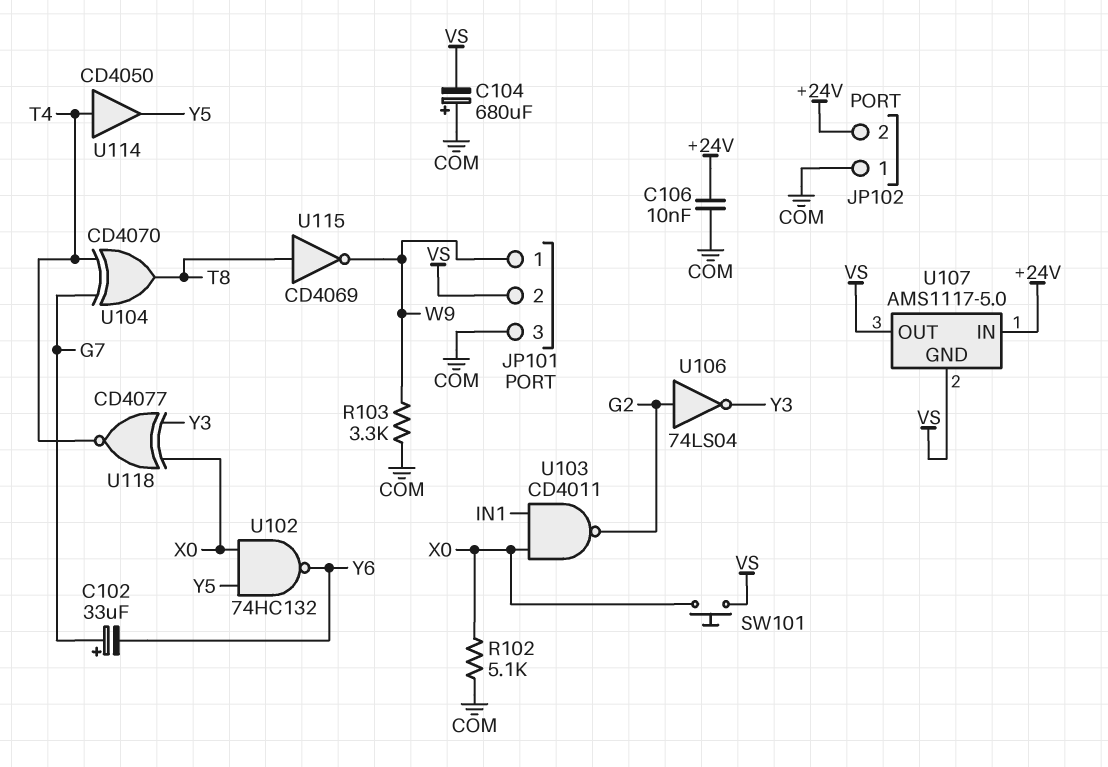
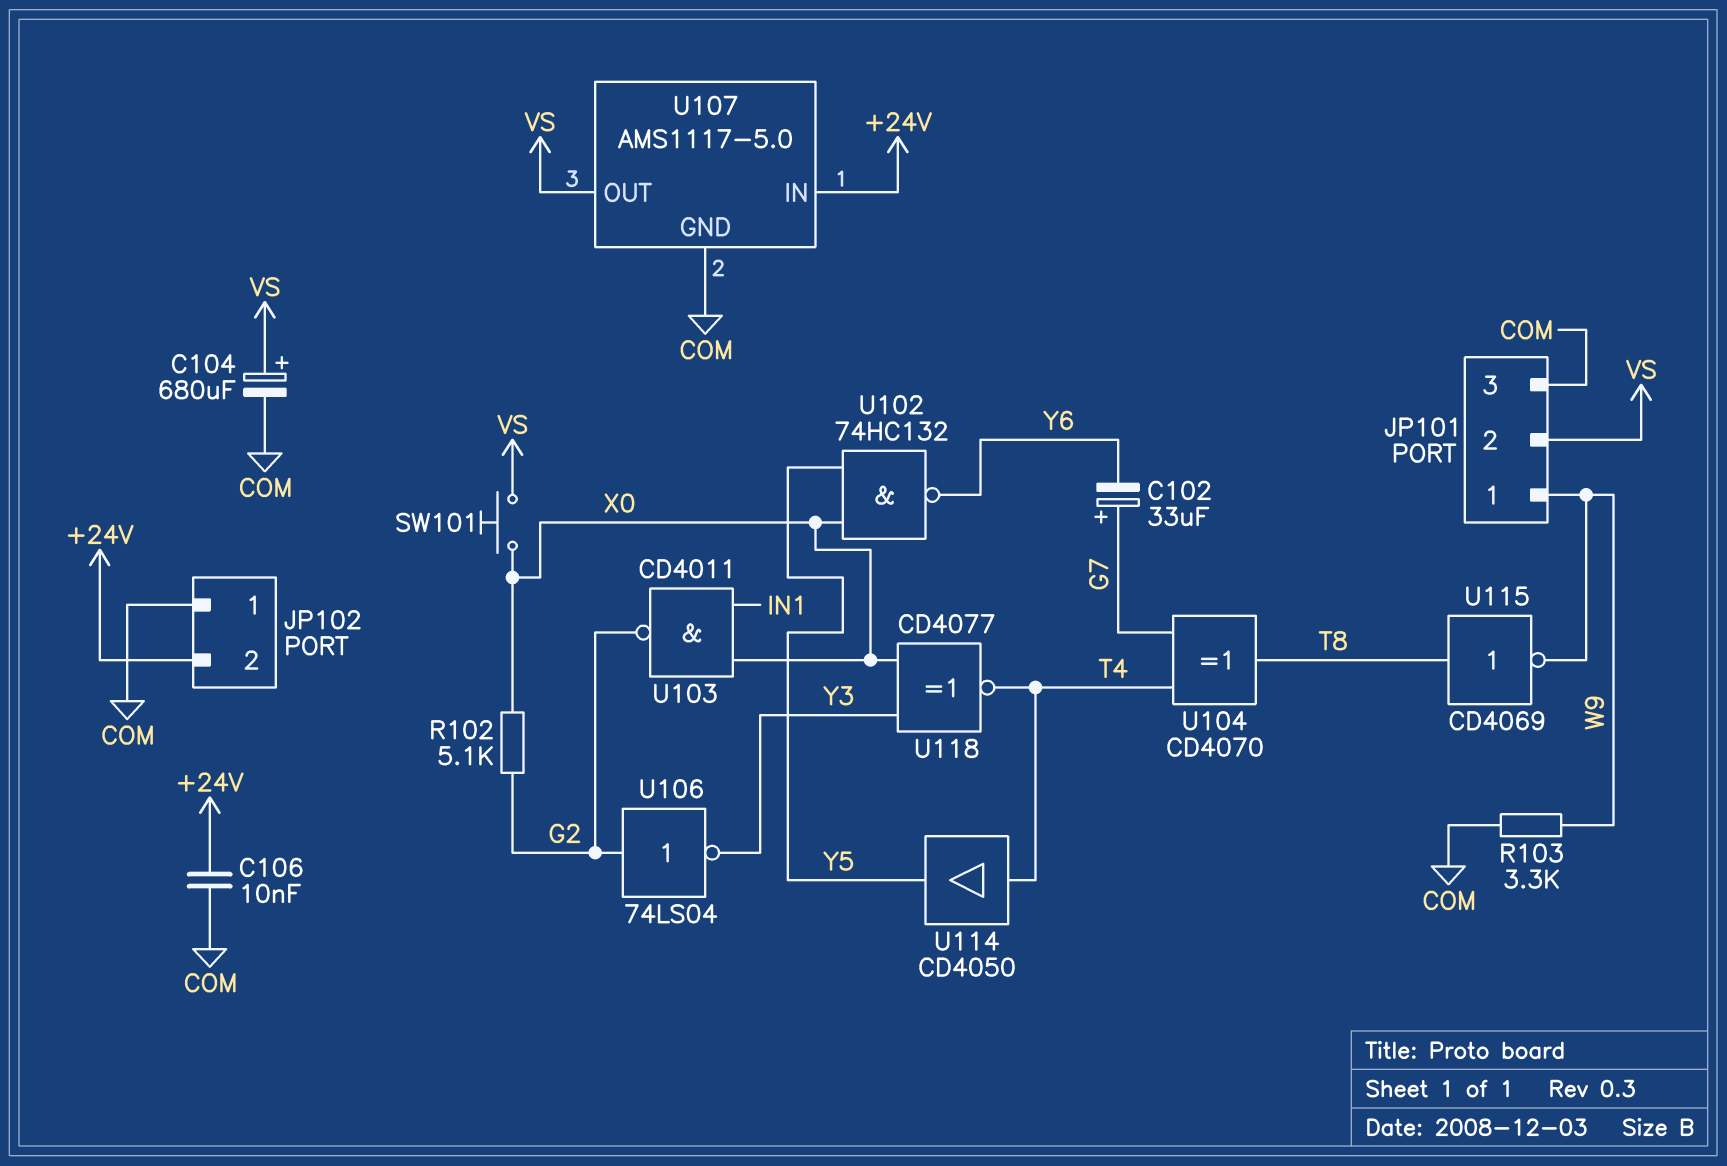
C104: 680uF (plus COM, minus VS) -> 680uF (plus VS, minus COM)
R102: 5.1k (COM, X0) -> 5.1k (G2, X0)
U107 pin GND: VS -> COM

